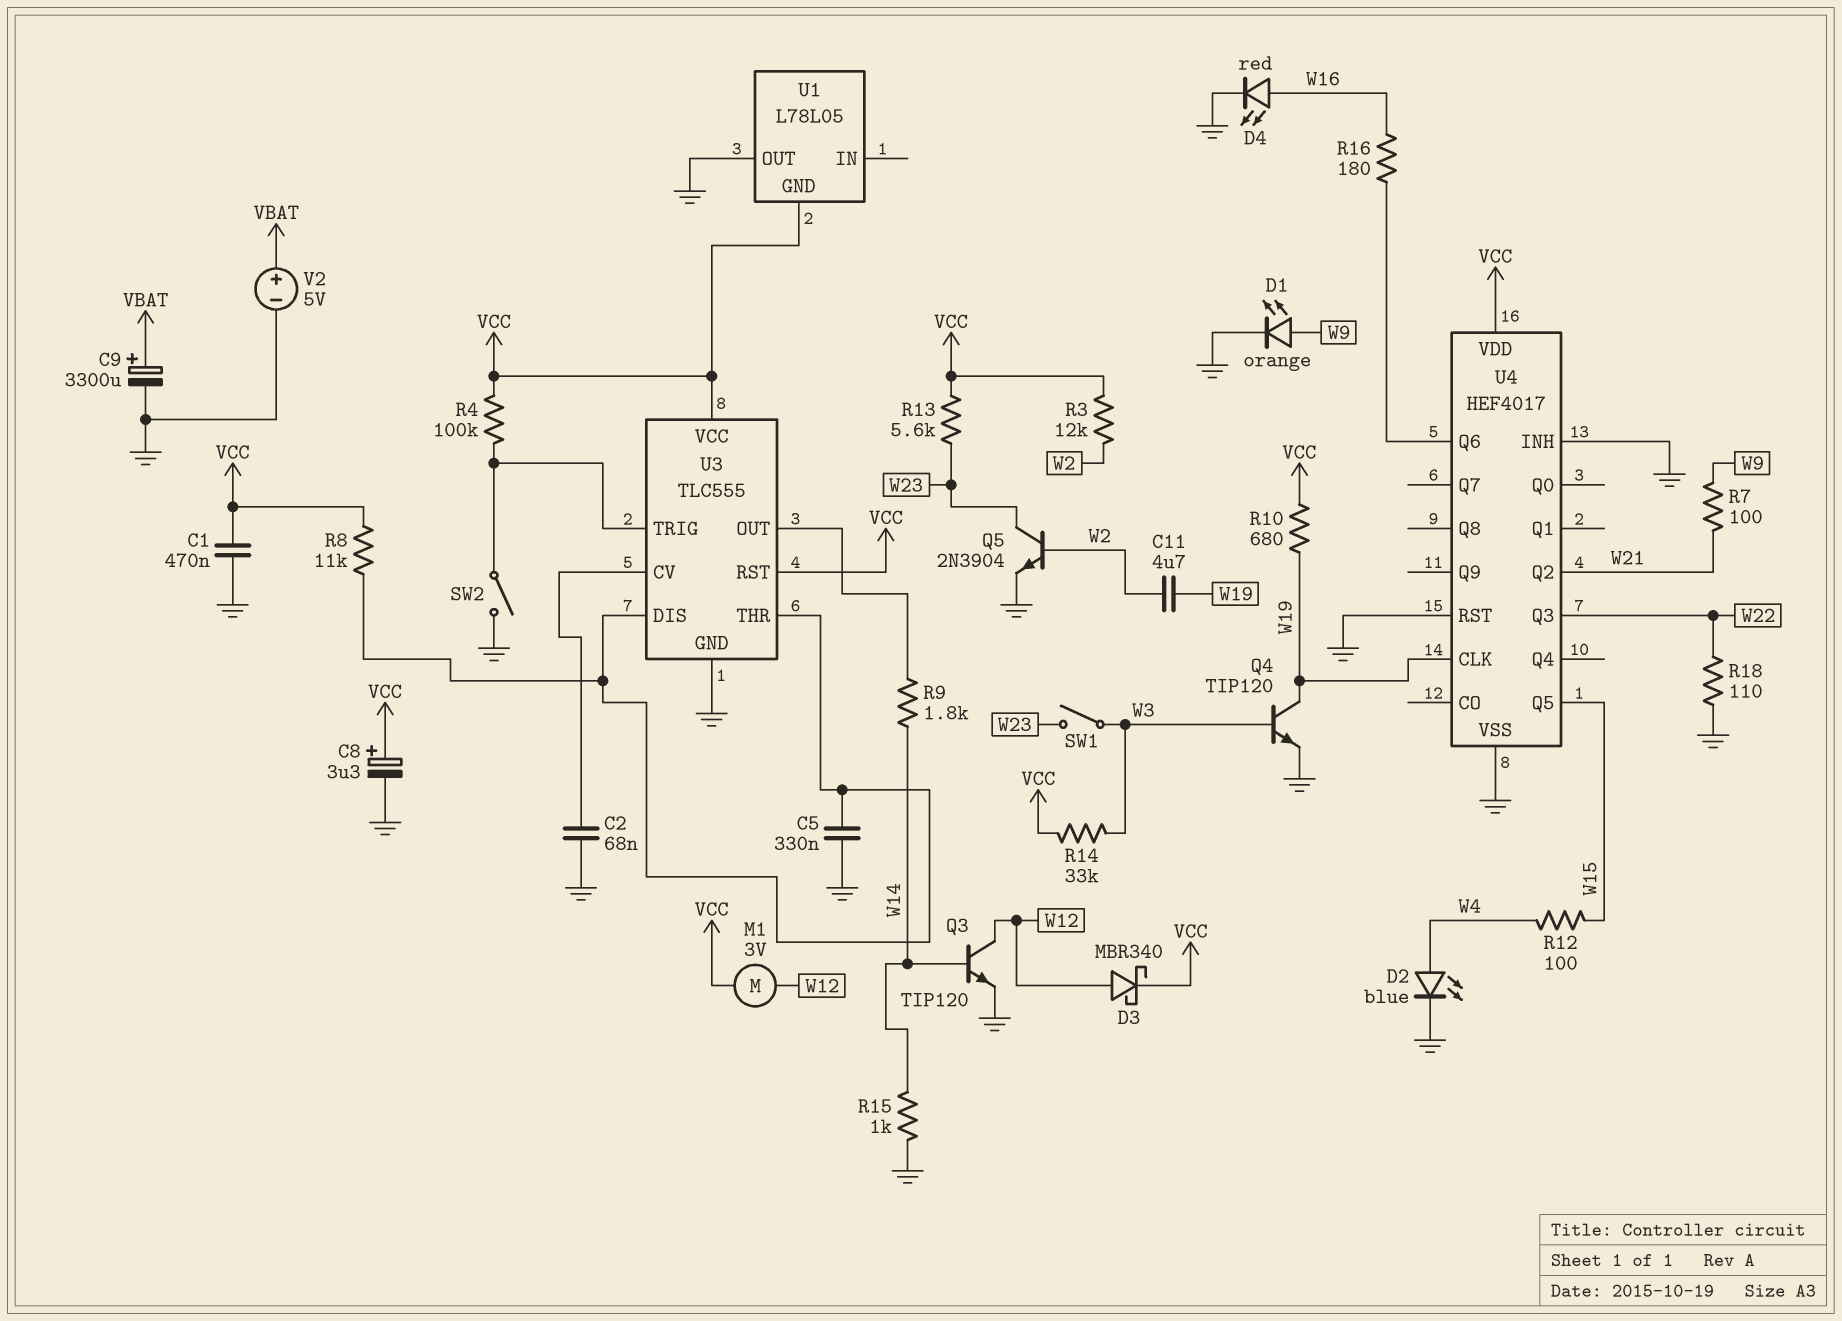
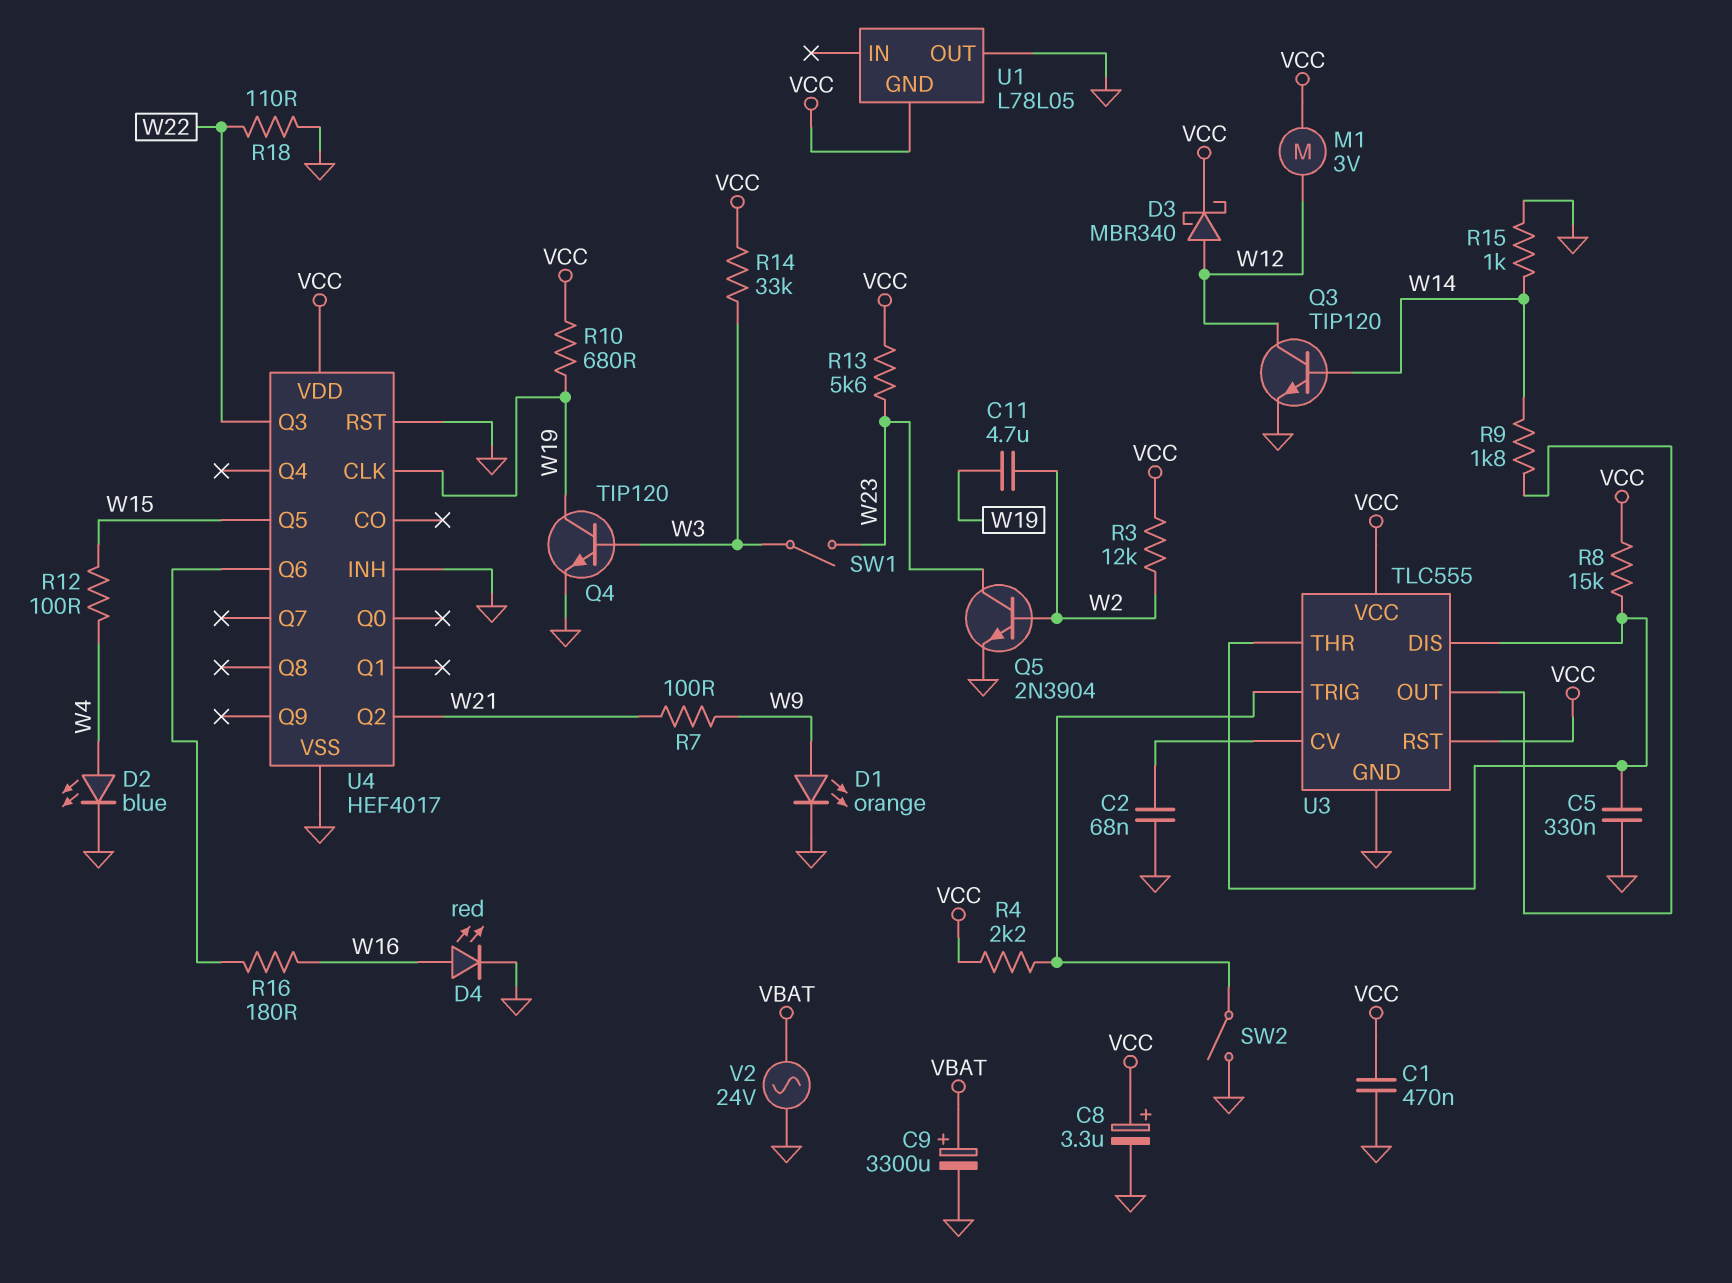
R4: 100k (U3/TRIG, VCC) -> 2.2k (U3/TRIG, VCC)
R8: 11k (U3/DIS, VCC) -> 15k (U3/DIS, VCC)
V2: 5V (plus VBAT, minus GND) -> AC 24V (GND, VBAT)

